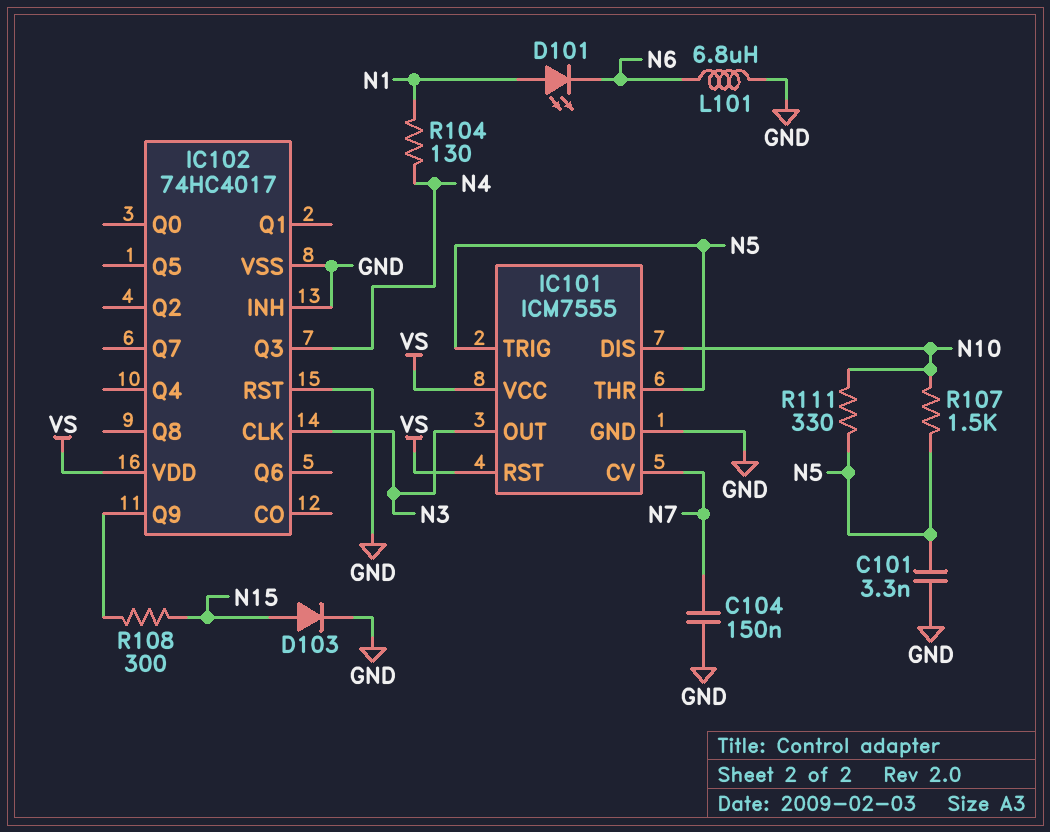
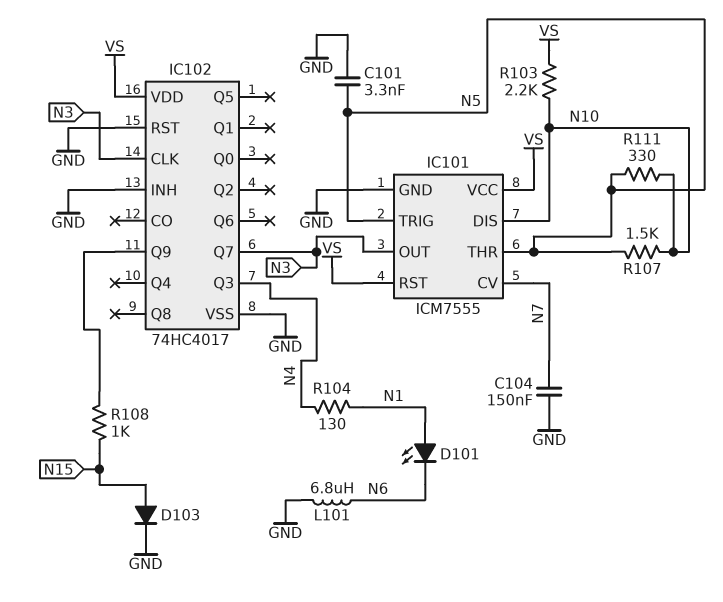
IC102 pin Q7: none -> N3
R103: none -> 2.2k (N10, VS)
R108: 300 (IC102/Q9, N15) -> 1k (IC102/Q9, N15)

